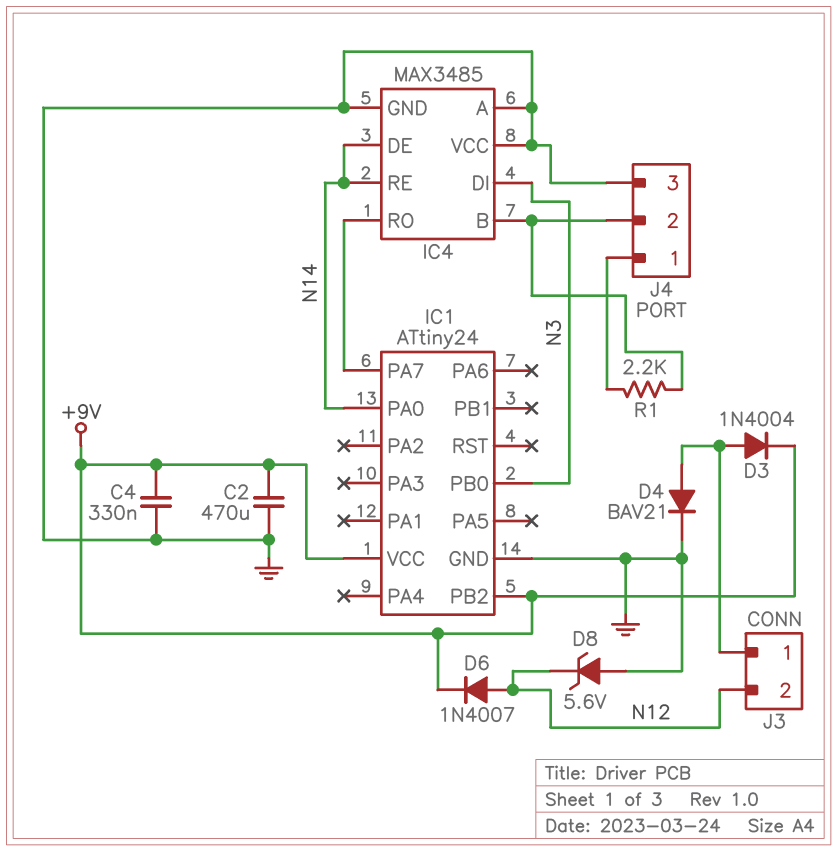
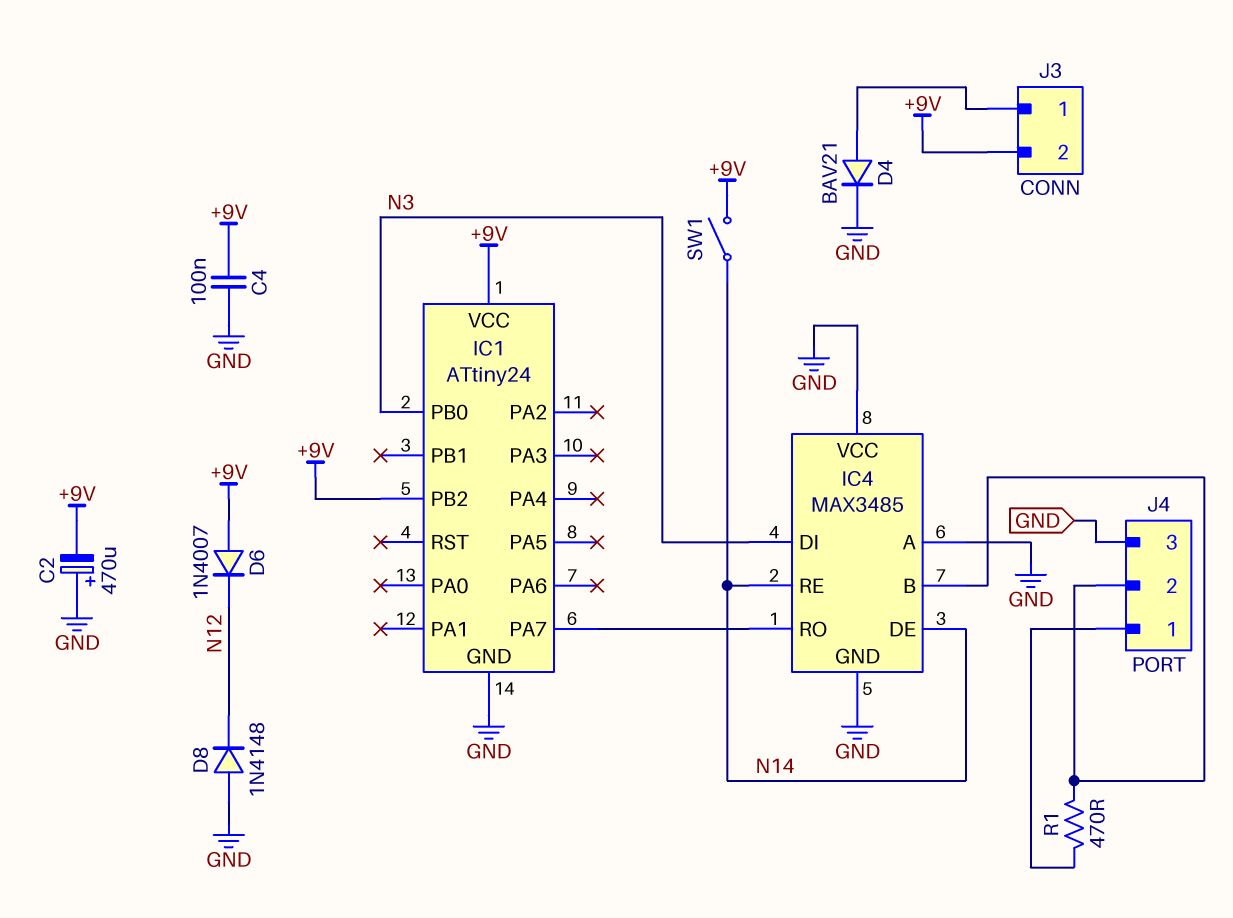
C2: 470uF (+9V, GND) -> 470uF (plus GND, minus +9V)
C4: 330nF (+9V, GND) -> 100nF (+9V, GND)
D3: diode 1N4004 (A J3/1, K +9V) -> none
D6: diode 1N4007 (A N12, K +9V) -> diode 1N4007 (A +9V, K N12)
D8: zener 5.6V (A GND, K N12) -> diode 1N4148 (A GND, K N12)
IC1 pin PA0: N14 -> none
J3 pin 2: N12 -> +9V
R1: 2.2k (IC4/B, J4/1) -> 470 (IC4/B, J4/1)
SW1: none -> switch (+9V, N14)

